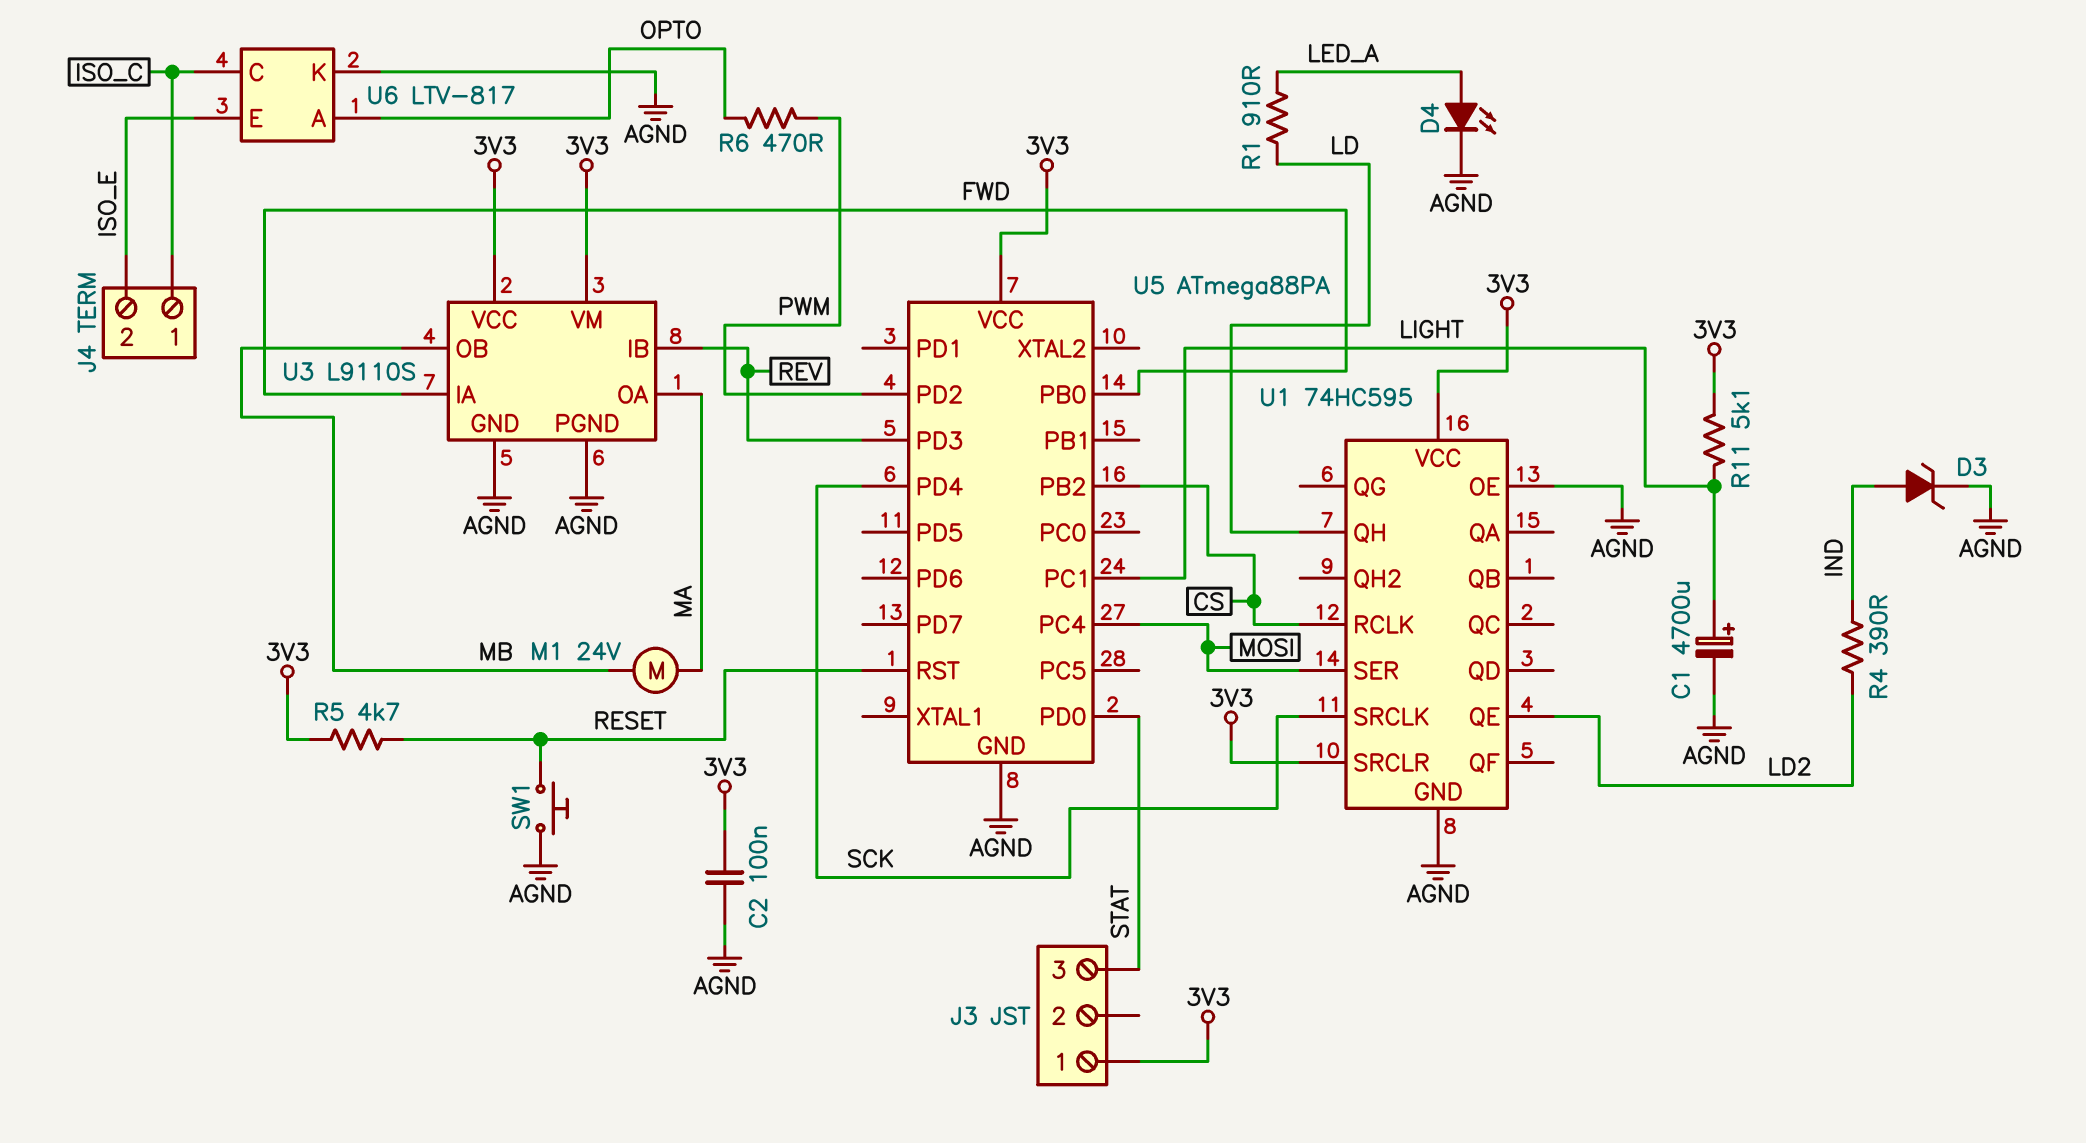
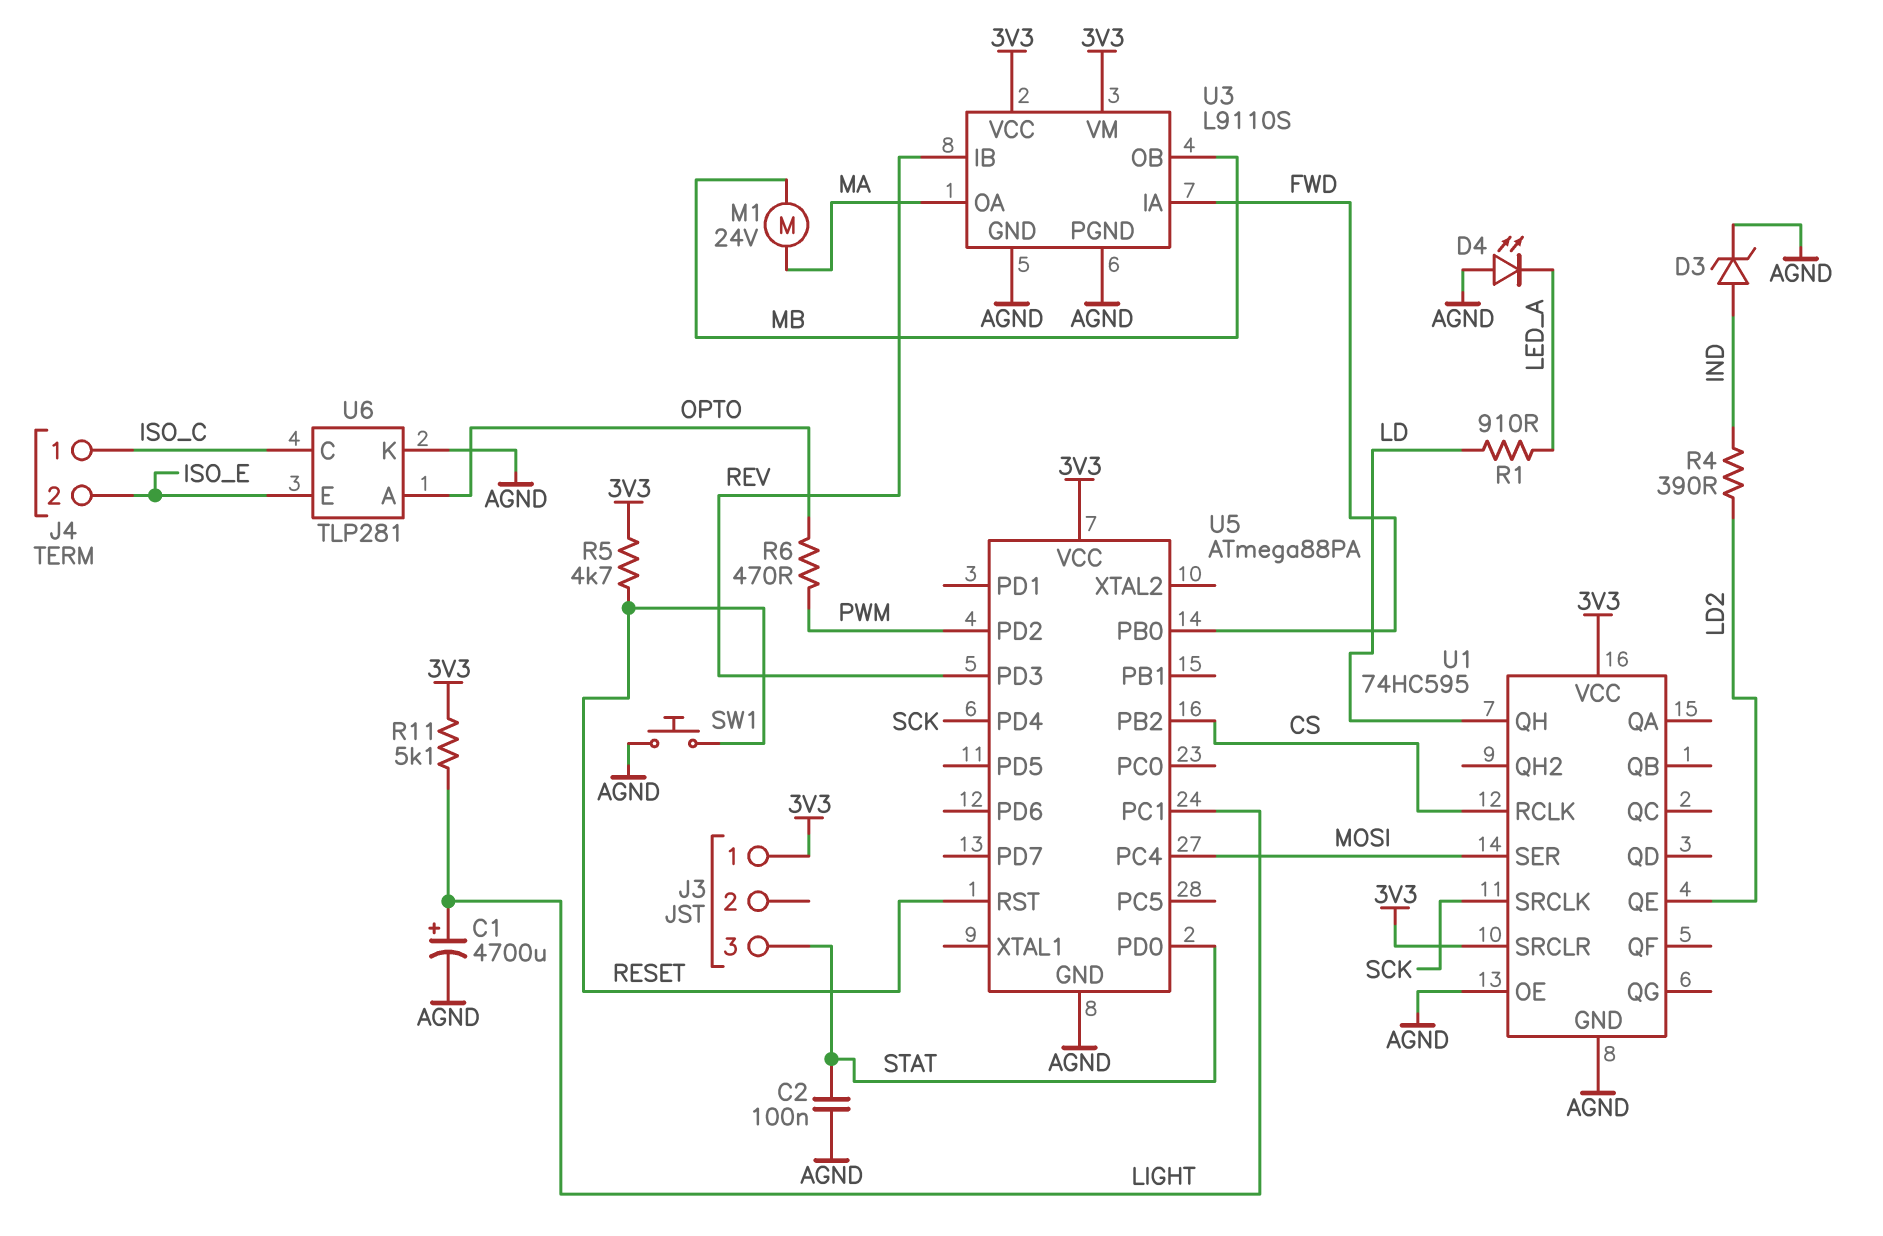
C2: 100nF (3V3, AGND) -> 100nF (AGND, STAT)
D4: LED (A LED_A, K AGND) -> LED (A AGND, K LED_A)
U6: LTV-817 -> TLP281

